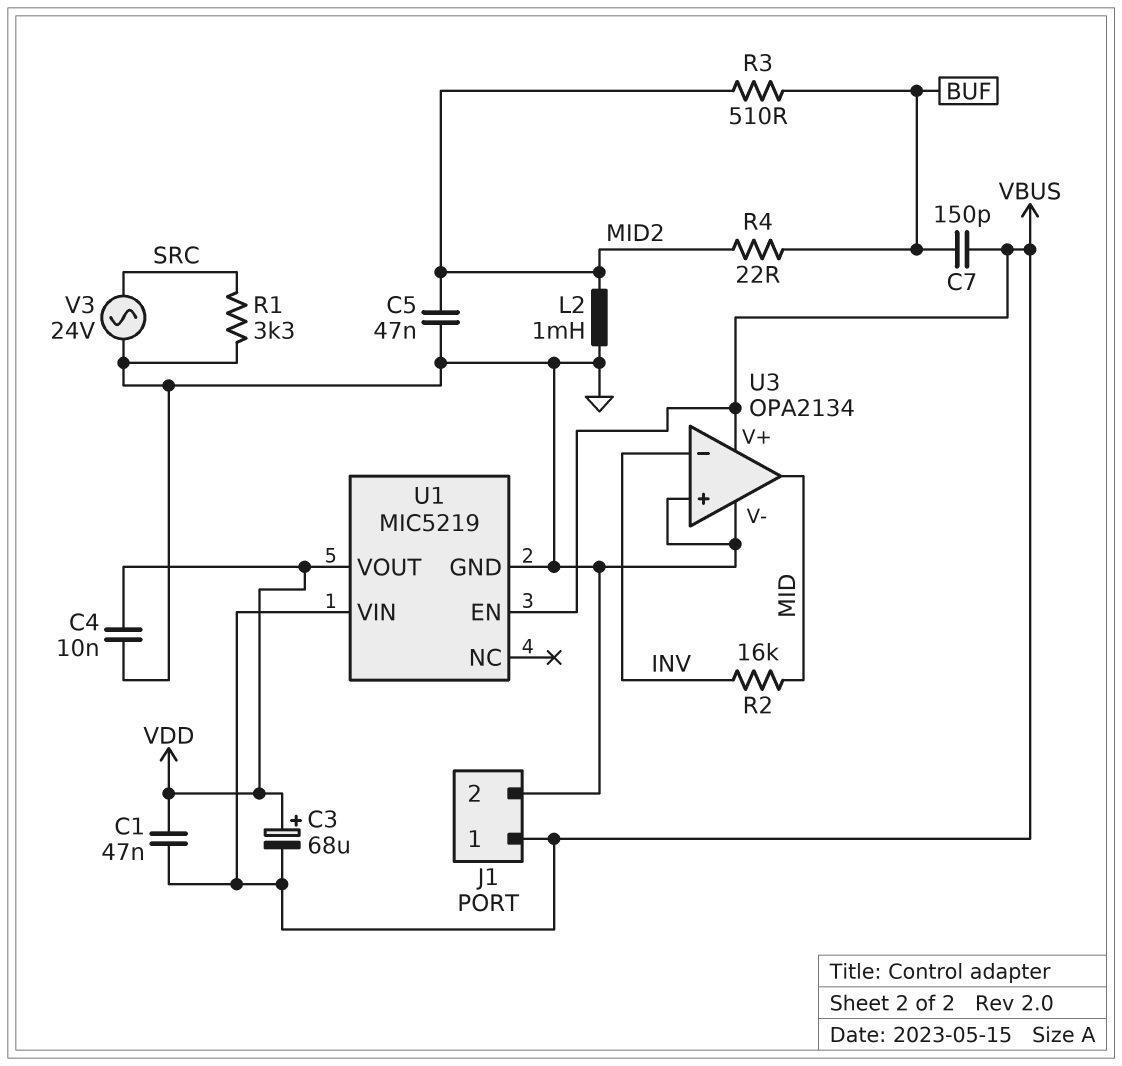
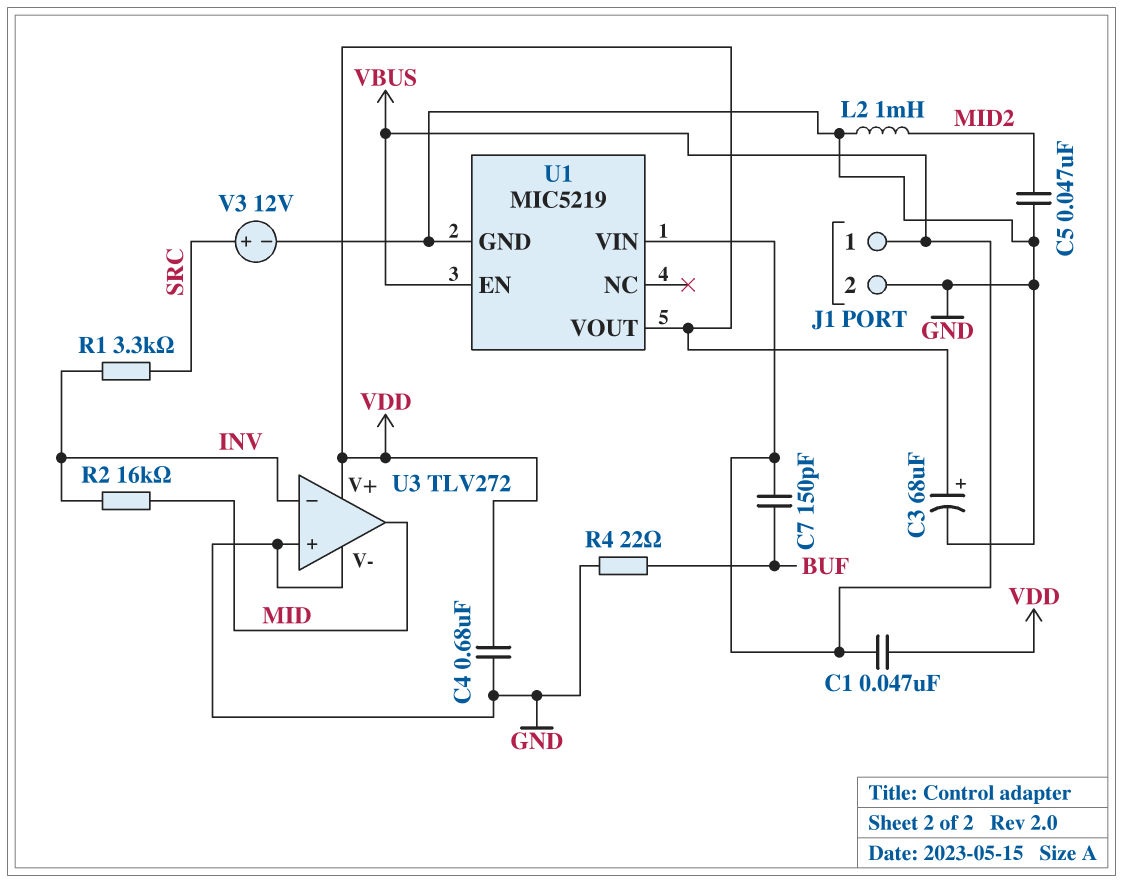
C3: 68uF (plus VDD, minus VBUS) -> 68uF (plus VDD, minus GND)
C4: 10nF (GND, VDD) -> 680nF (GND, VDD)
R1: 3.3k (GND, SRC) -> 3.3k (INV, SRC)
R3: 510 (BUF, MID2) -> none
R4: 22 (BUF, MID2) -> 22 (BUF, GND)
U3: OPA2134 -> TLV272
U3 pin V+: VBUS -> VDD
V3: AC 24V (GND, SRC) -> 12V (plus SRC, minus GND)

